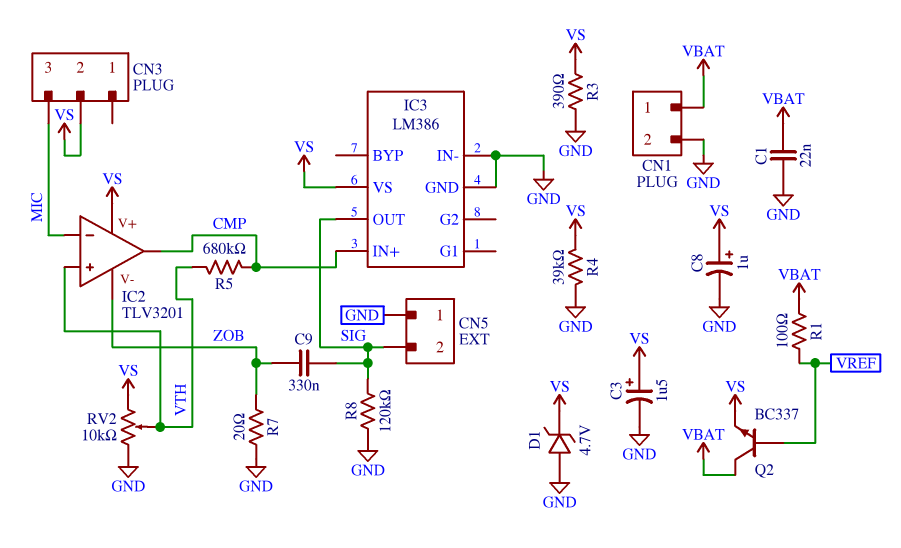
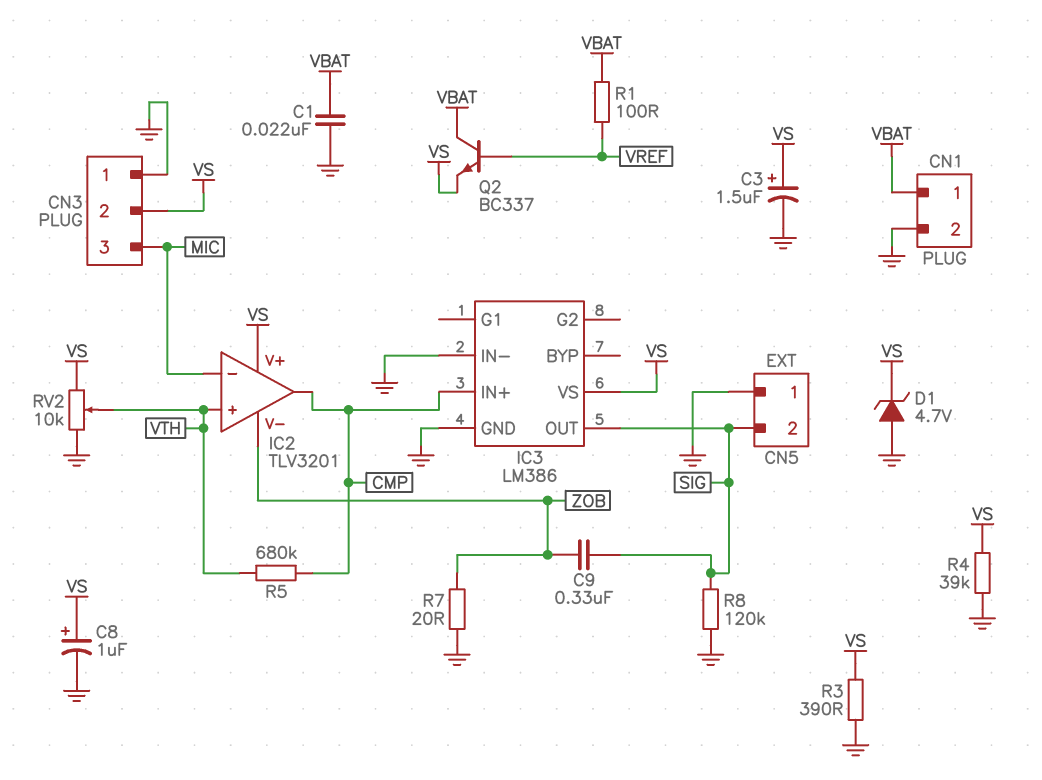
CN3 pin 1: none -> GND

